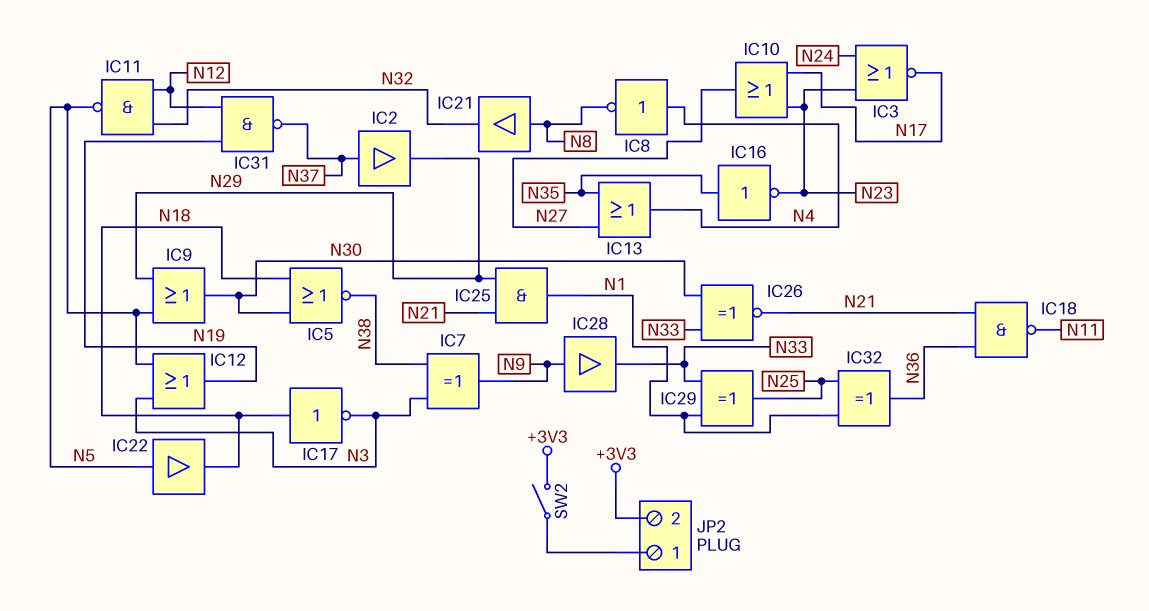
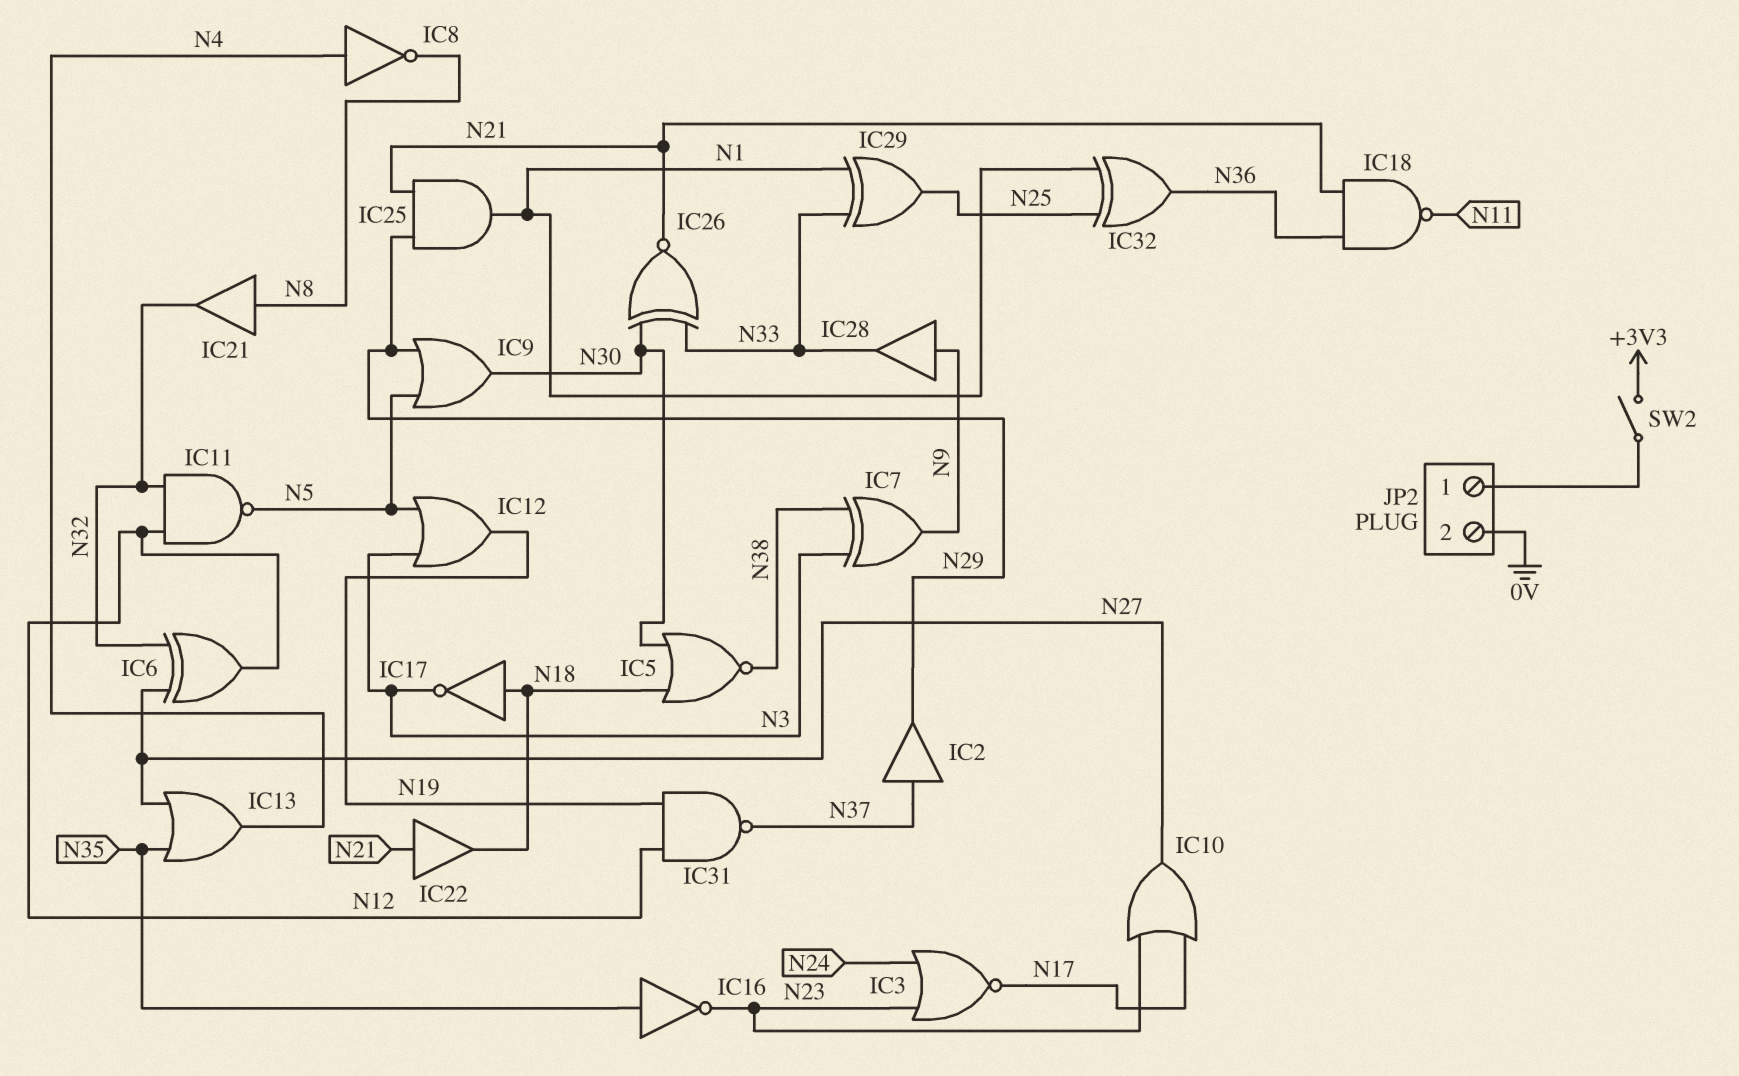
IC6: none -> XOR (in N27, in N32, out N12)
IC22: buffer (in N5, out N18) -> buffer (in N21, out N18)
JP2 pin 2: +3V3 -> 0V

